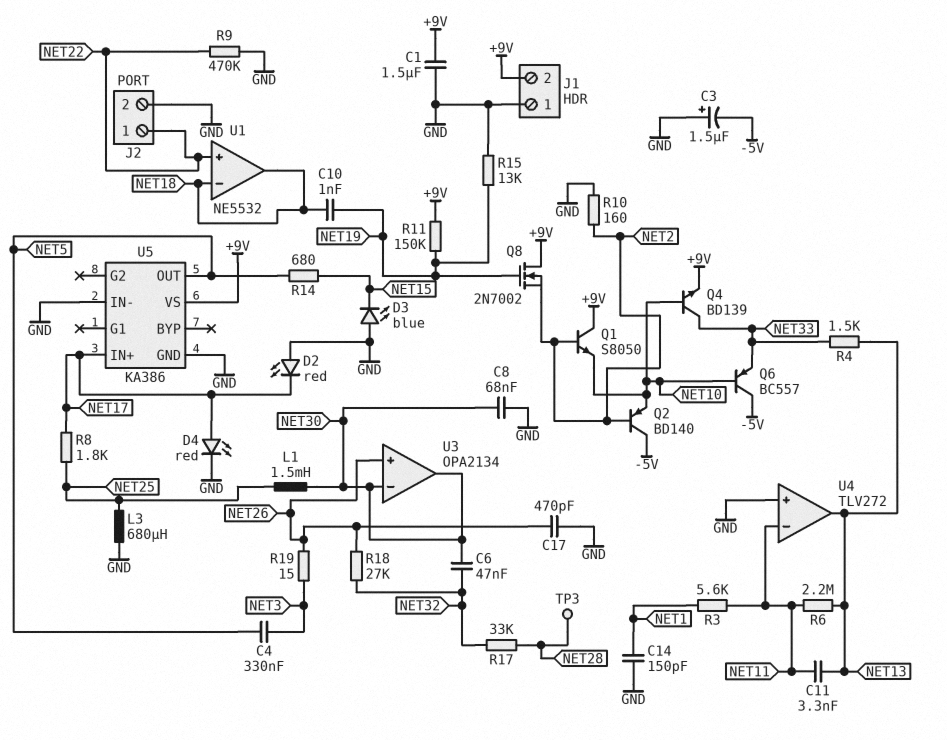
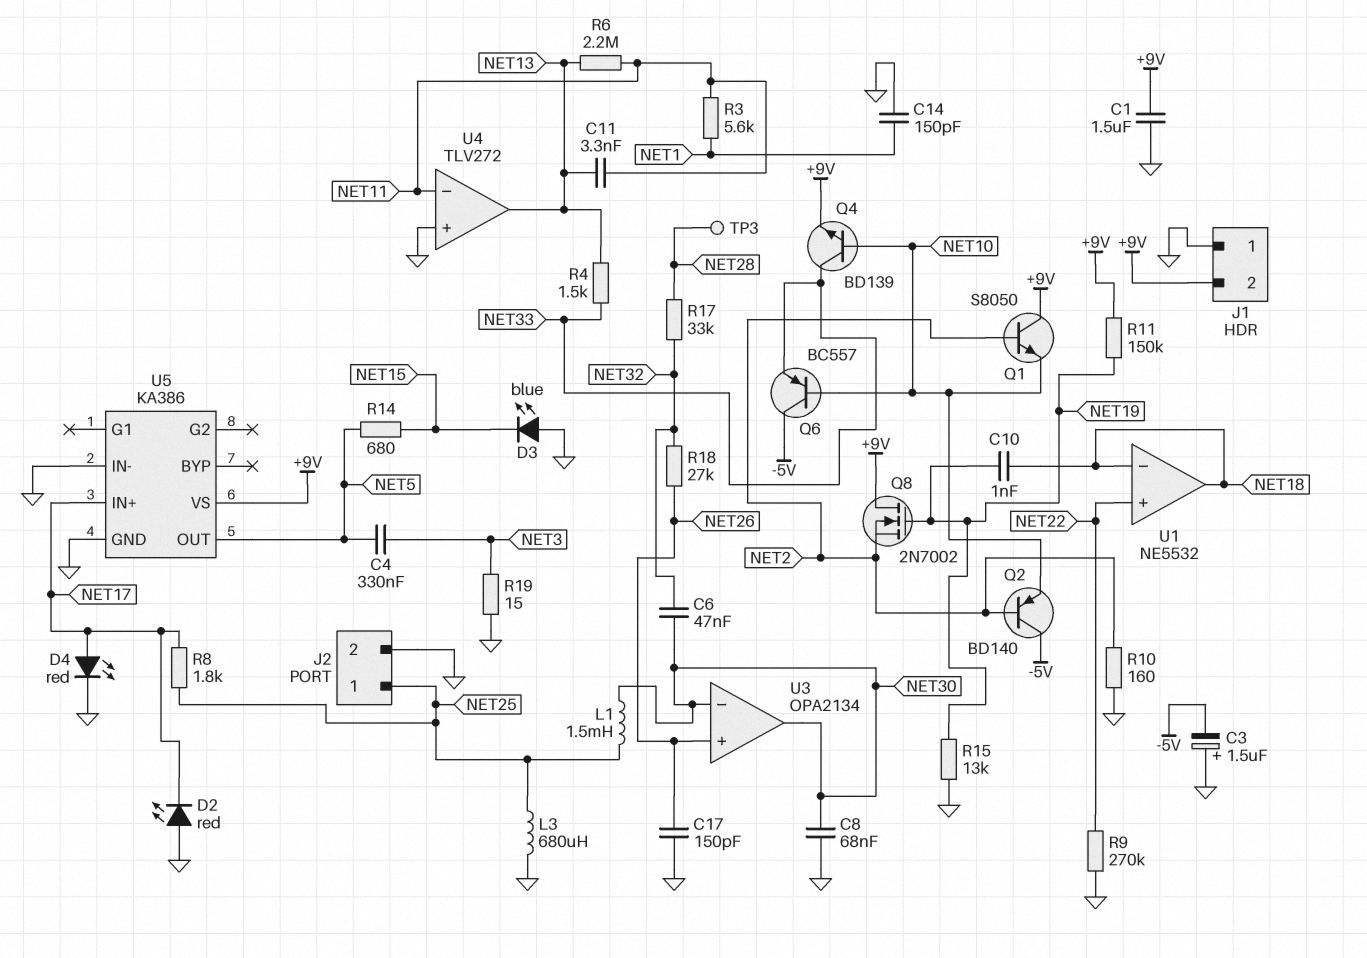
C17: 470pF (GND, NET26) -> 150pF (GND, NET26)
J2 pin 1: NET22 -> NET25
R9: 470k (GND, NET22) -> 270k (GND, NET22)
R19: 15 (NET3, NET26) -> 15 (GND, NET3)

